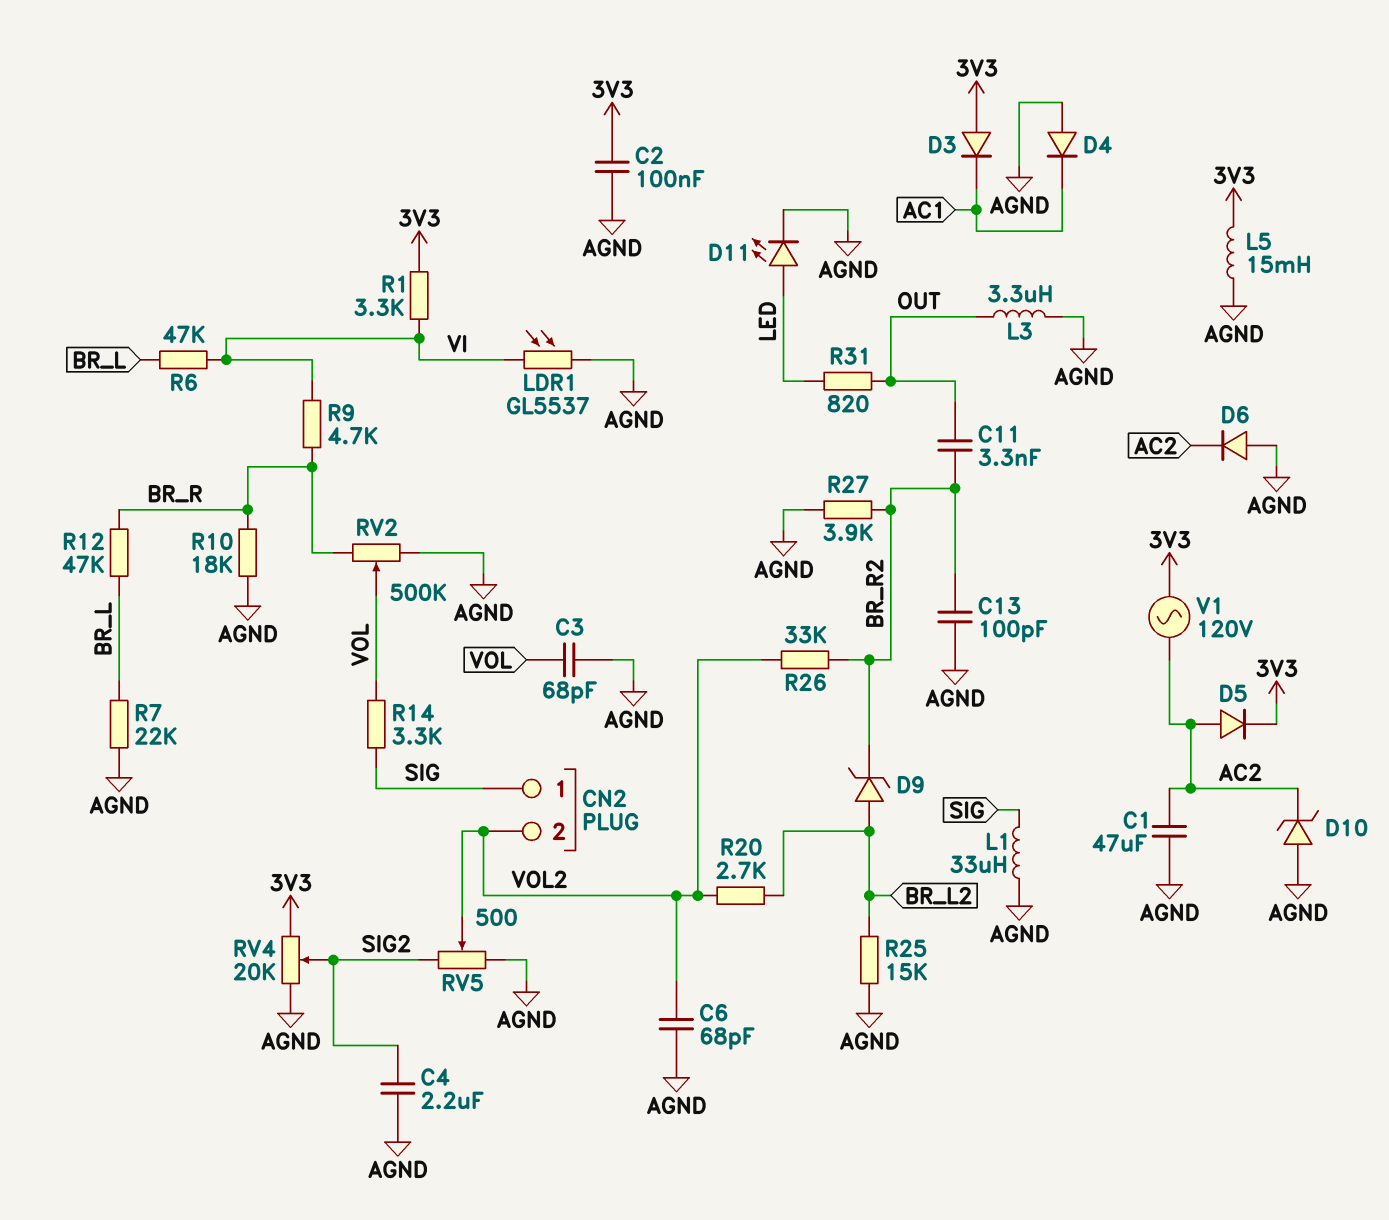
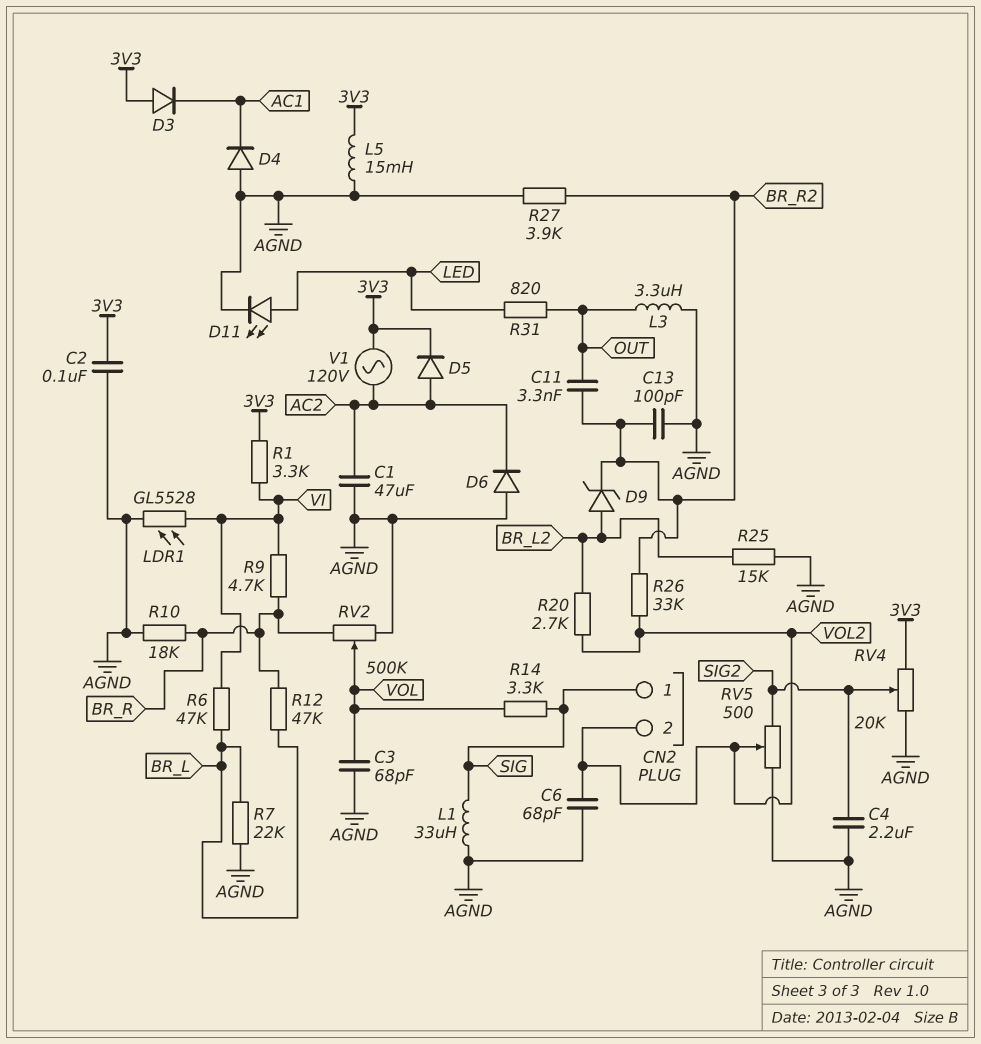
D10: zener (A AGND, K AC2) -> none
LDR1: GL5537 (AGND, VI) -> GL5528 (AGND, VI)

